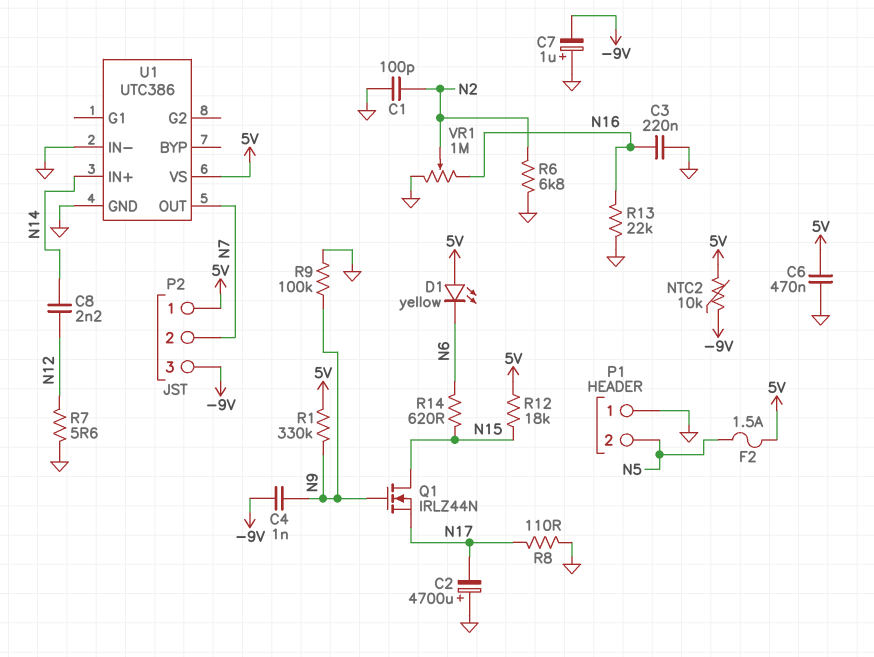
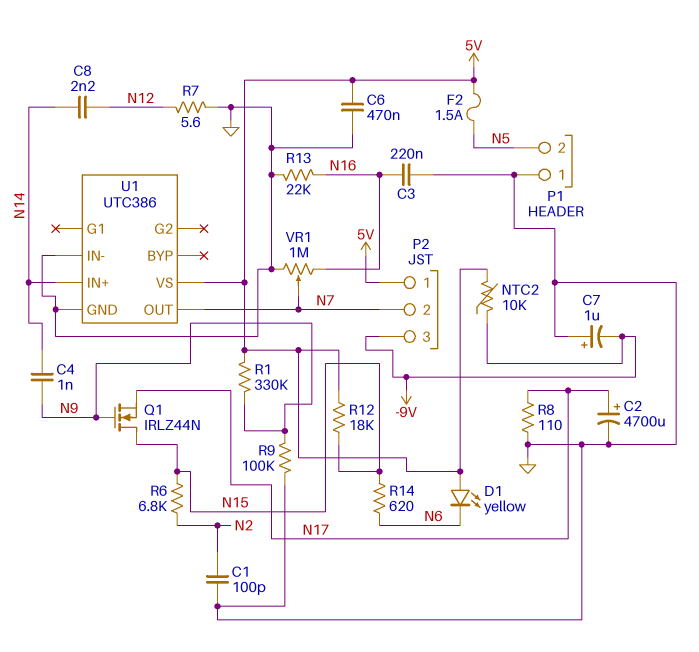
C2: 4700uF (plus GND, minus N17) -> 4700uF (plus N17, minus GND)
C4: 1nF (-9V, N9) -> 1nF (N9, N14)
R6: 6.8k (GND, N2) -> 6.8k (N2, N15)
VR1: 1M (GND, N16, wiper N2) -> 1M (GND, N16, wiper N7)

